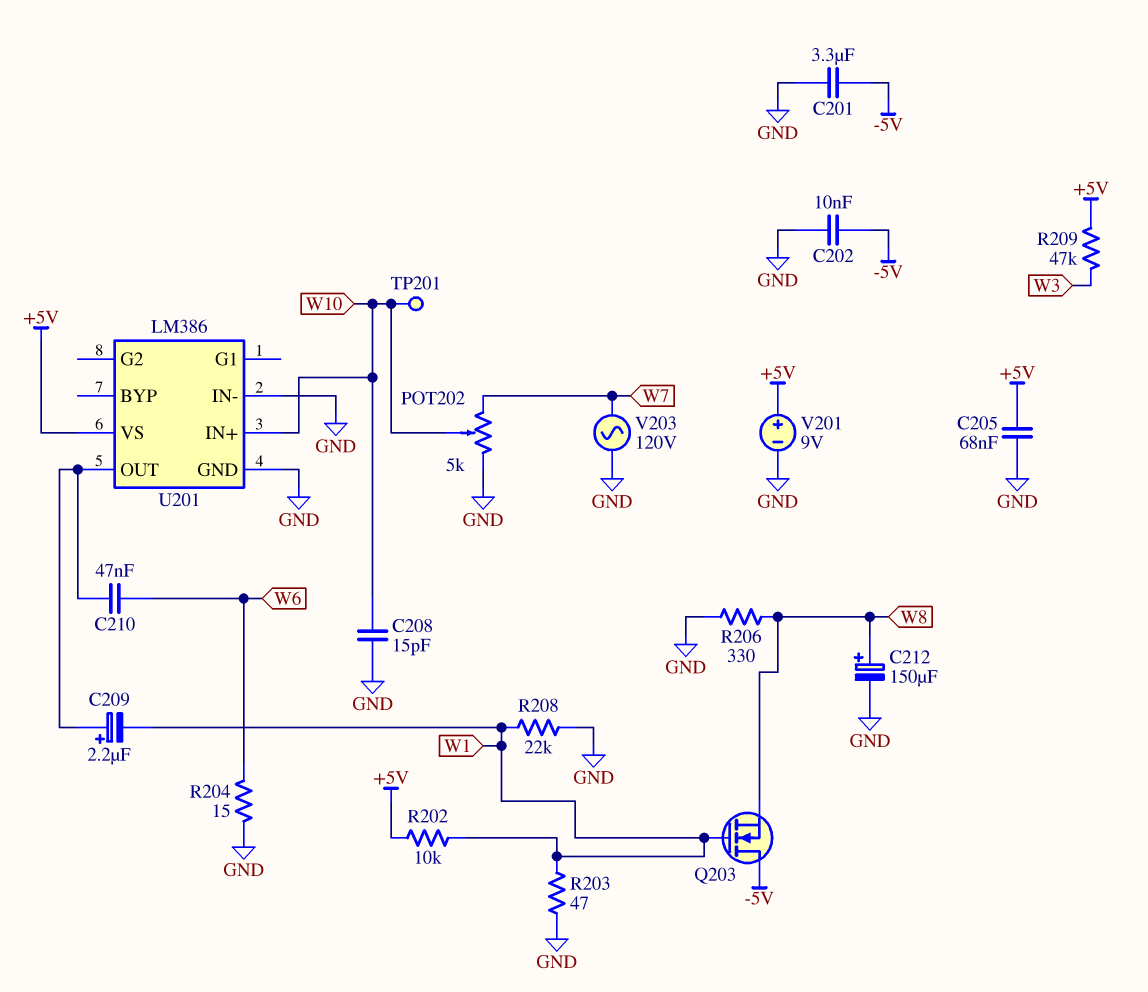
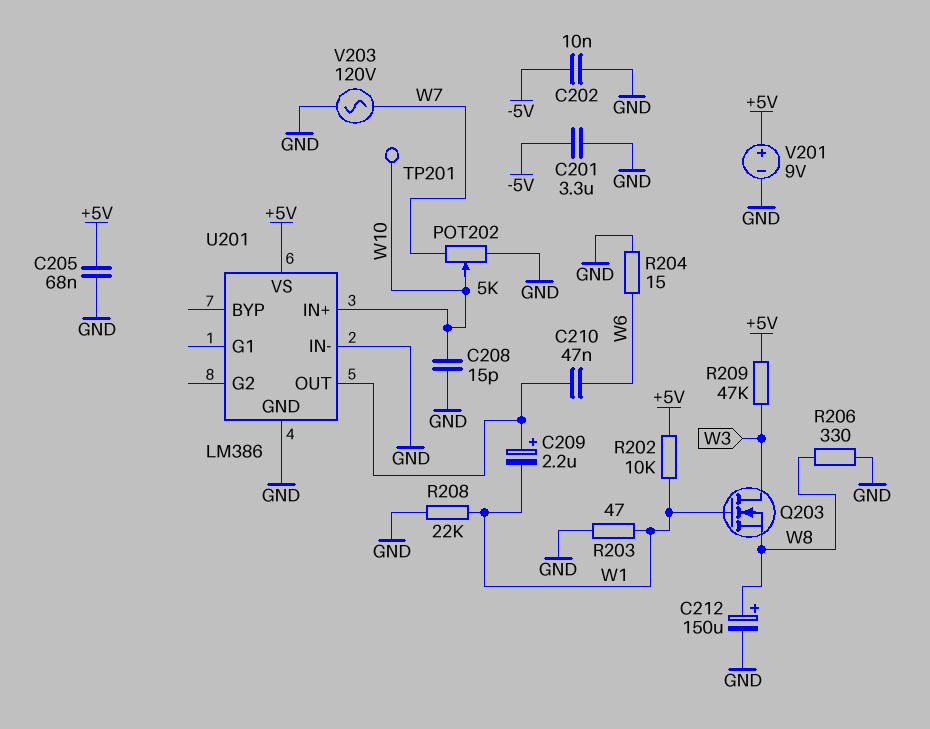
Q203: NMOS (G W1, D -5V, S W8) -> NMOS (G W1, D W3, S W8)

